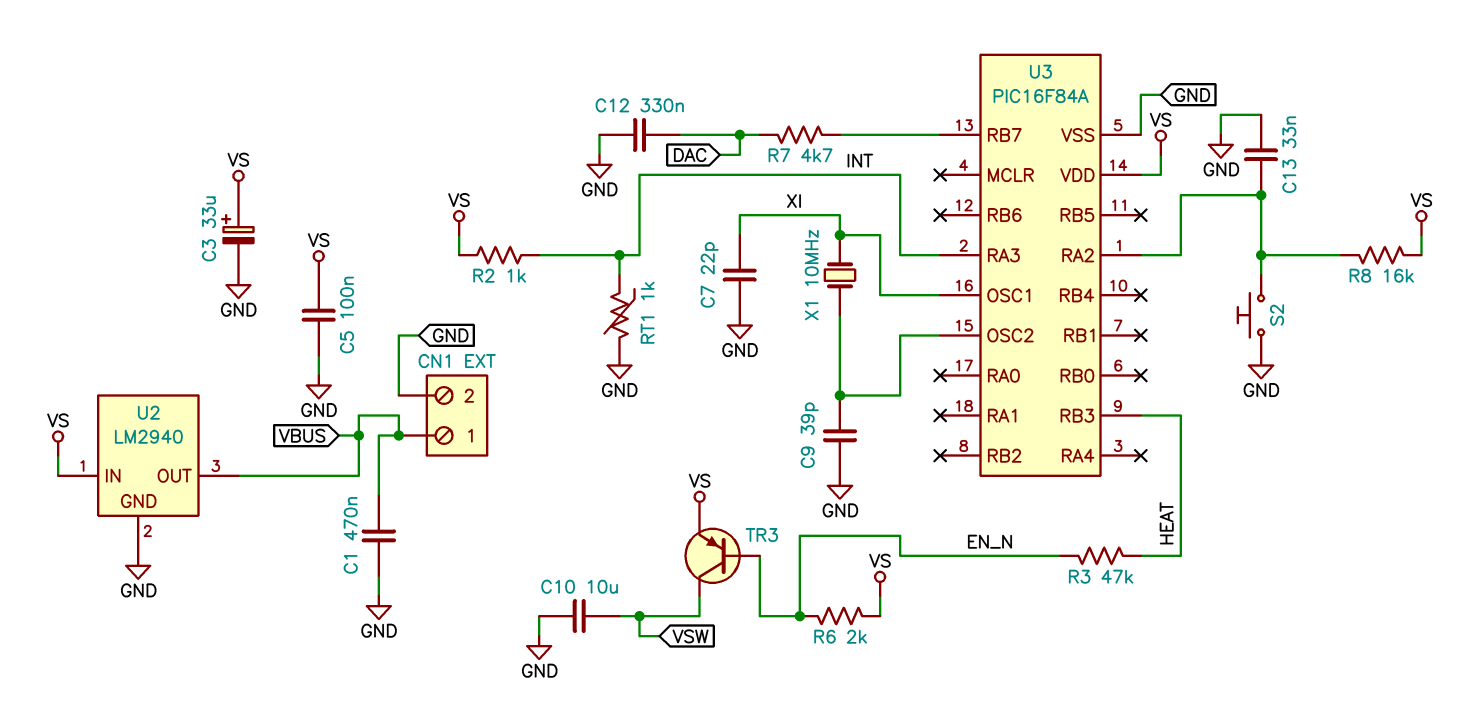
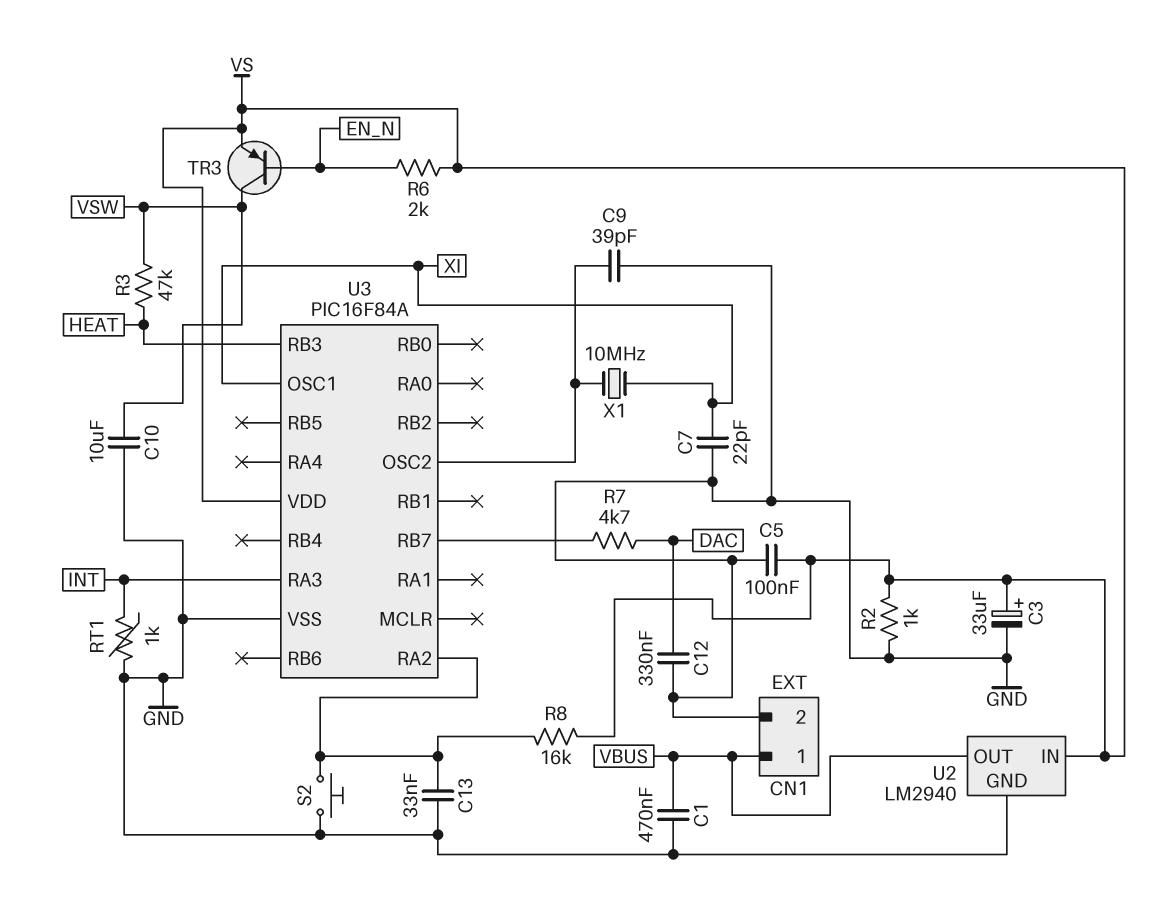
R2: 1k (INT, VS) -> 1k (GND, VS)
R3: 47k (EN_N, HEAT) -> 47k (HEAT, VSW)

